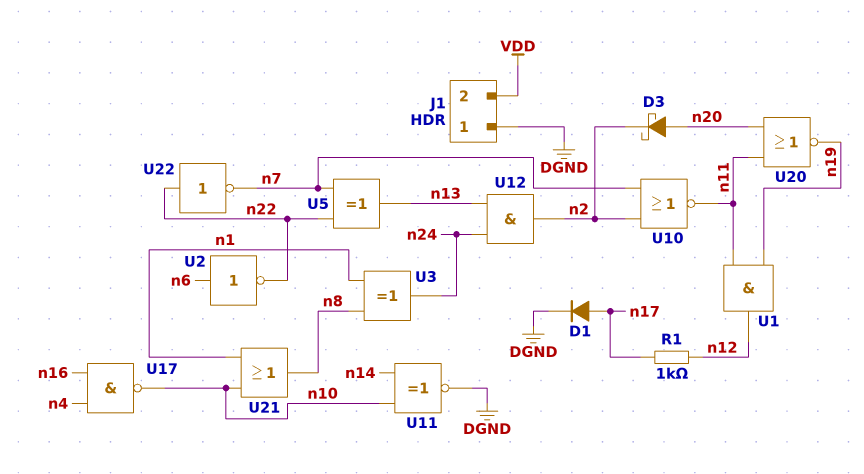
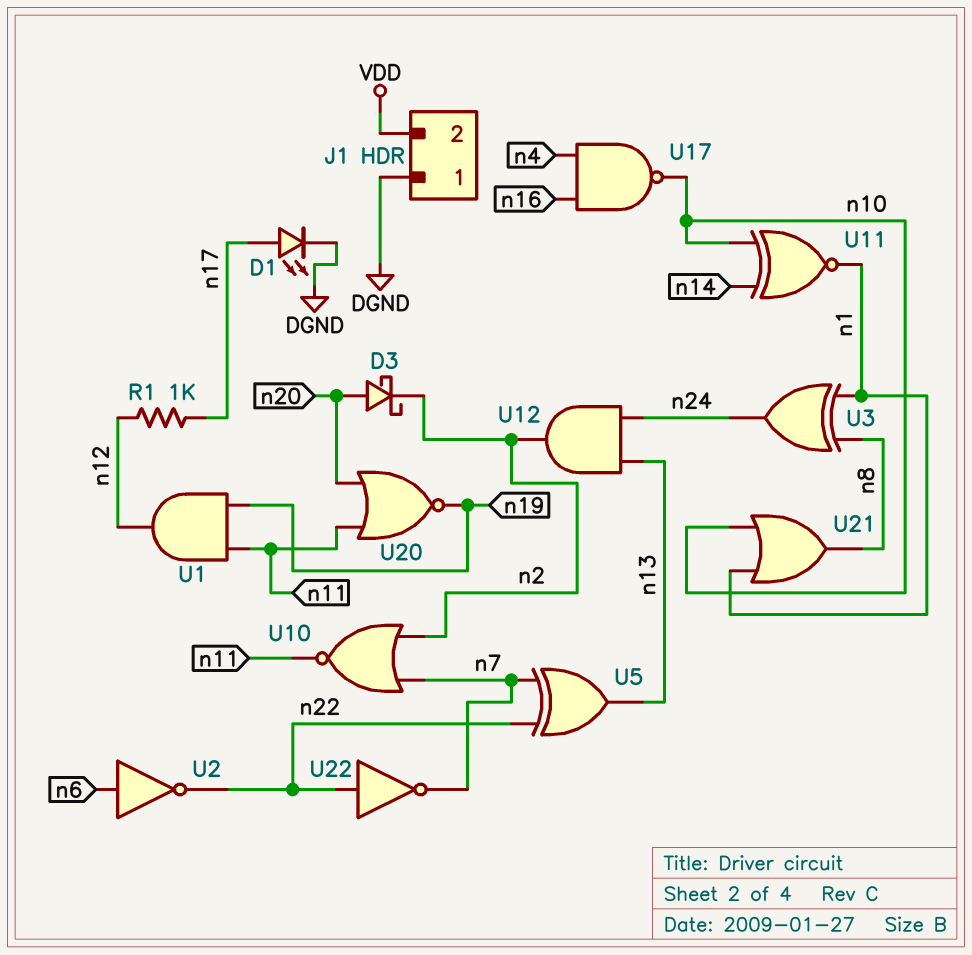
D1: diode (A n17, K DGND) -> LED (A n17, K DGND)
U11: XNOR (in n10, in n14, out DGND) -> XNOR (in n10, in n14, out n1)

